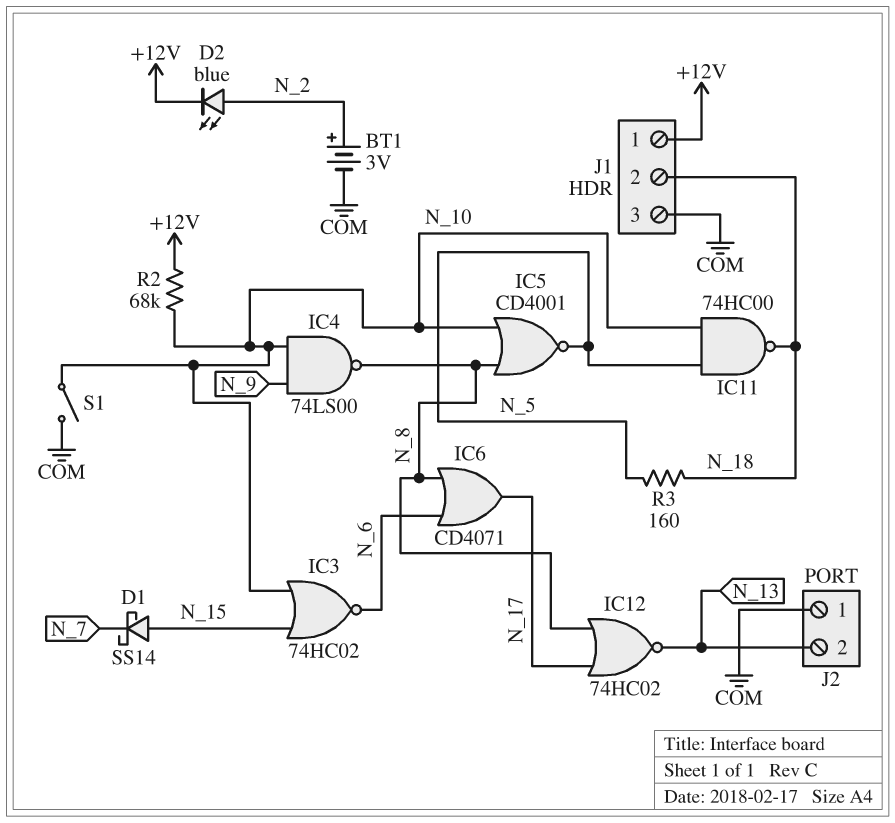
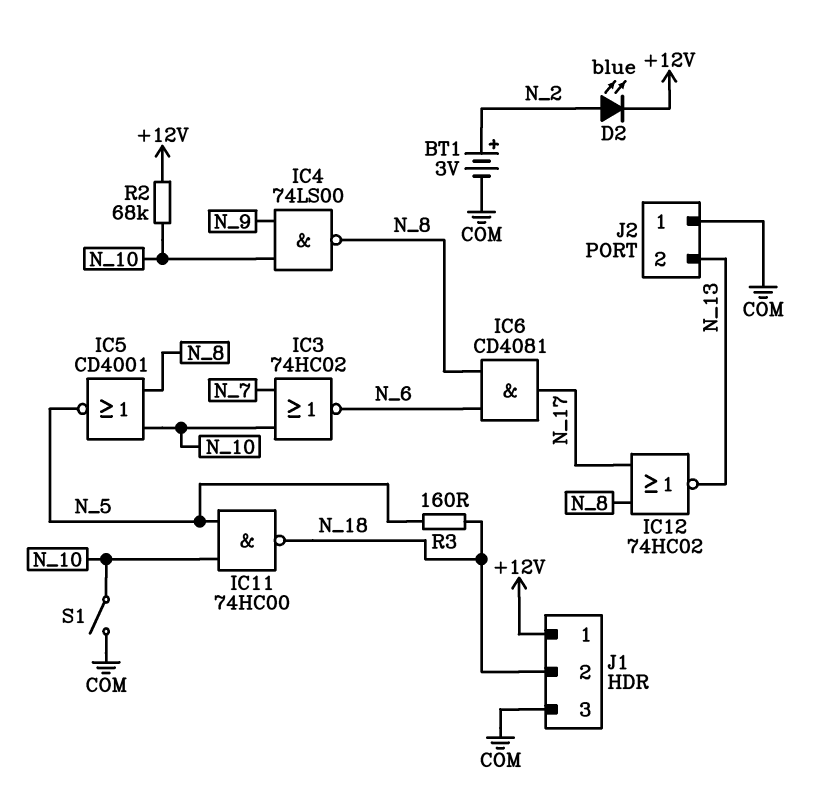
D1: schottky SS14 (A N_15, K N_7) -> none
IC3: NOR 74HC02 (in N_10, in N_15, out N_6) -> NOR 74HC02 (in N_7, in N_10, out N_6)
IC6: OR CD4071 (in N_6, in N_8, out N_17) -> AND CD4081 (in N_6, in N_8, out N_17)

